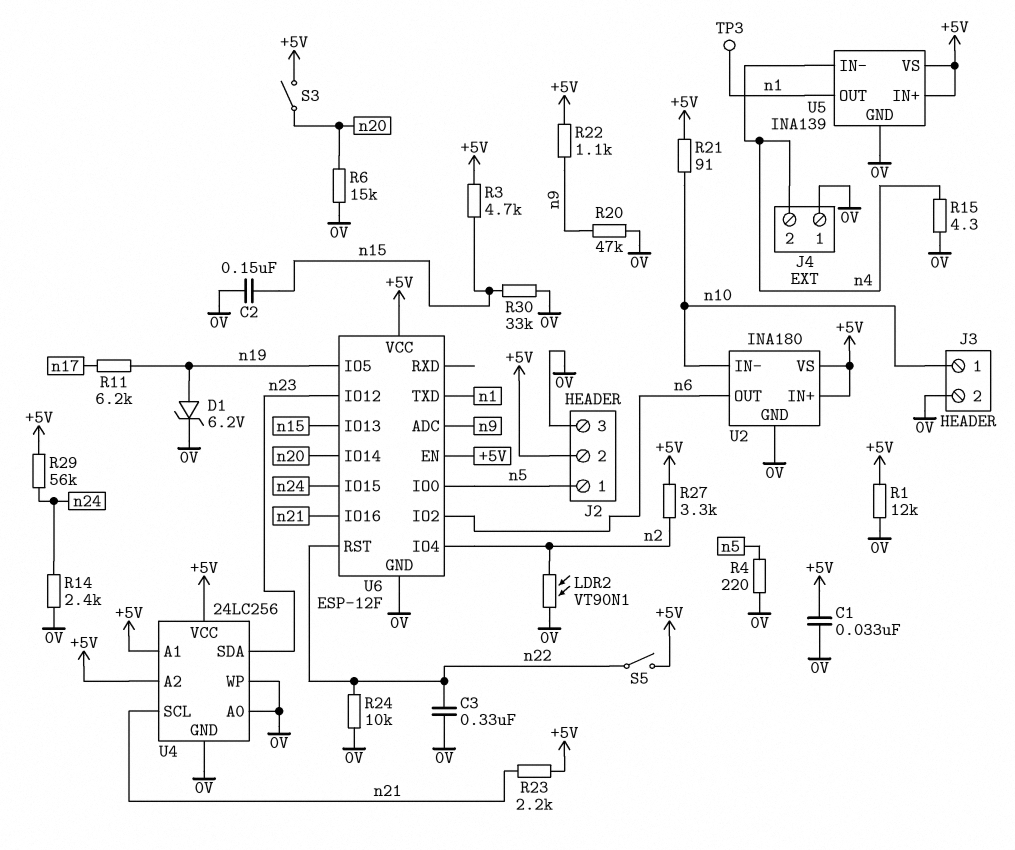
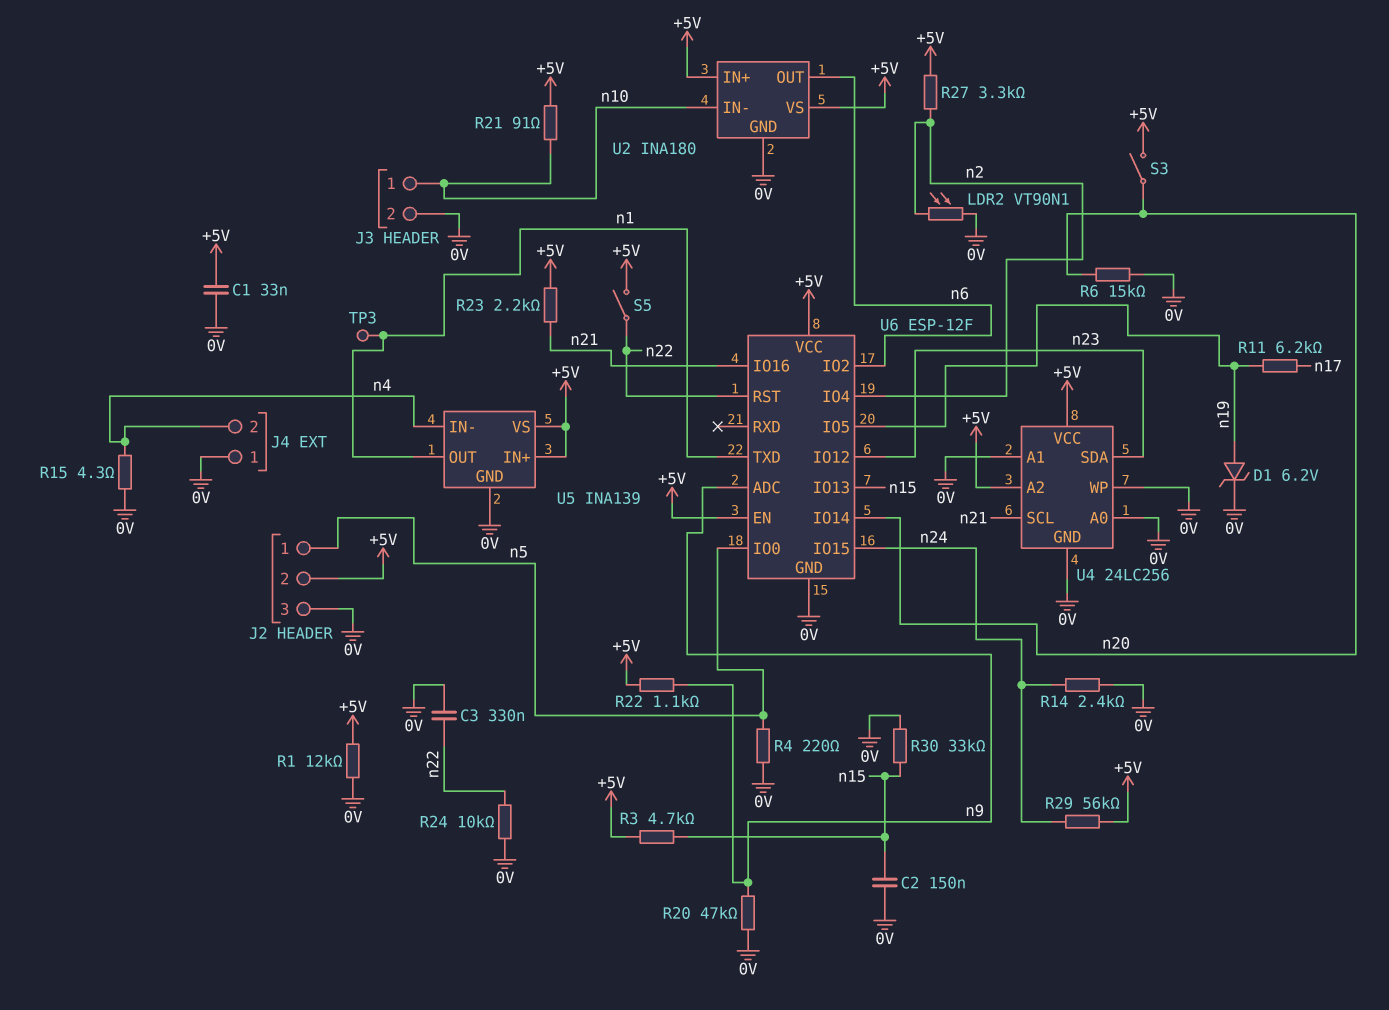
U4 pin A1: +5V -> 0V

